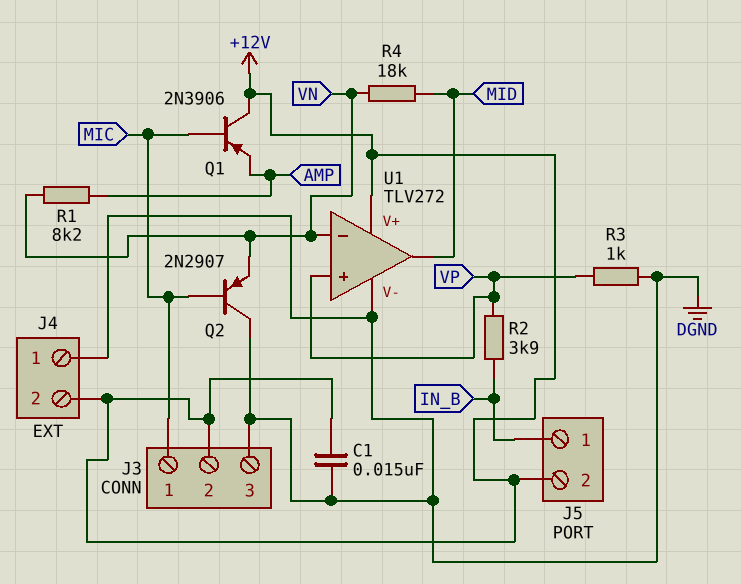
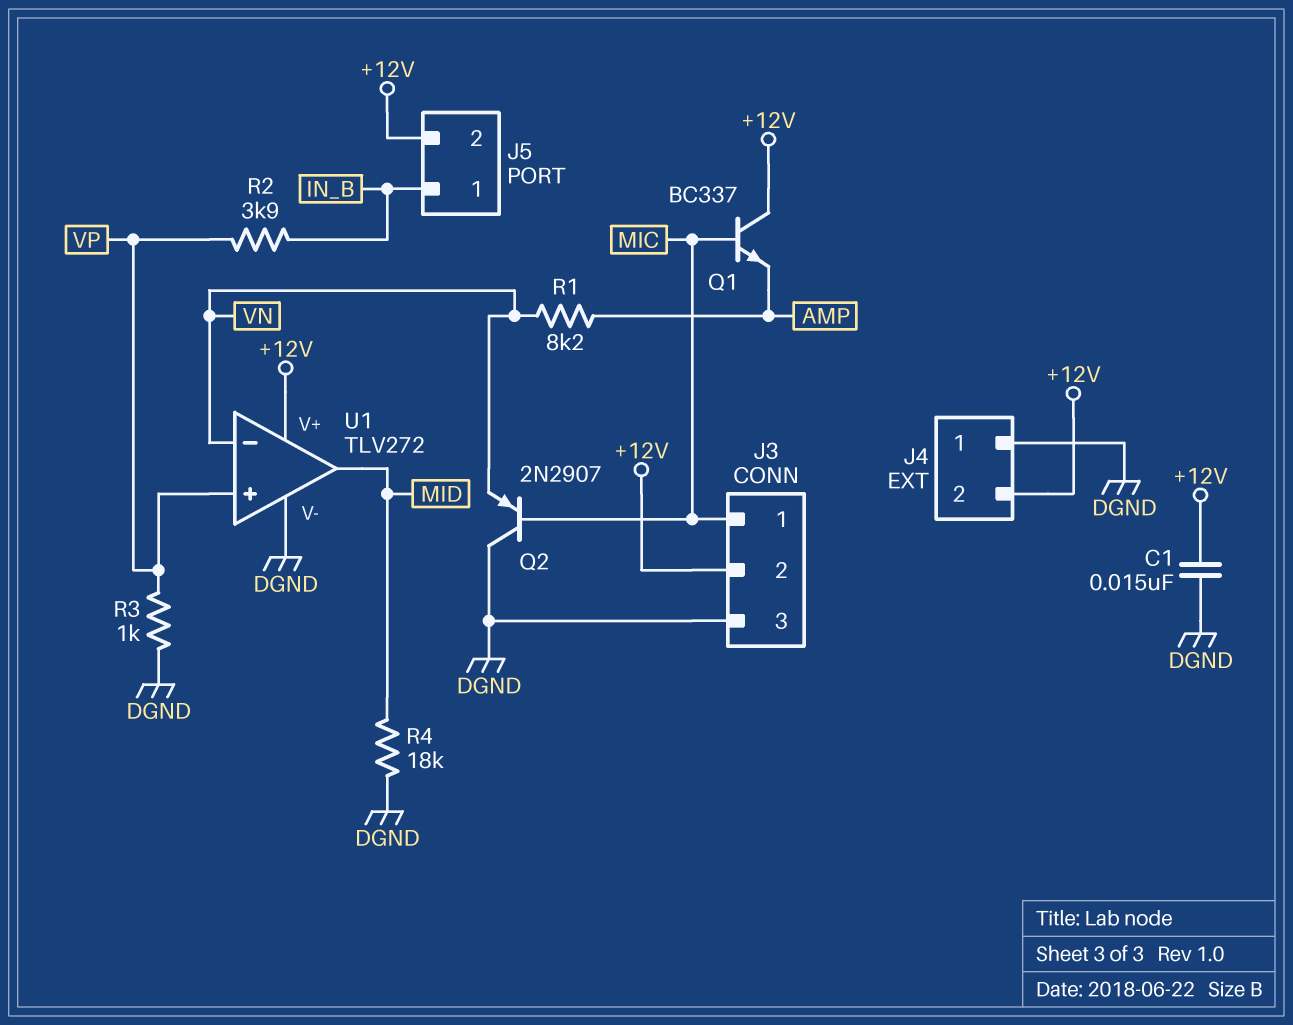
Q1: PNP 2N3906 (B MIC, C +12V, E AMP) -> NPN BC337 (B MIC, C +12V, E AMP)
R4: 18k (MID, VN) -> 18k (DGND, MID)

